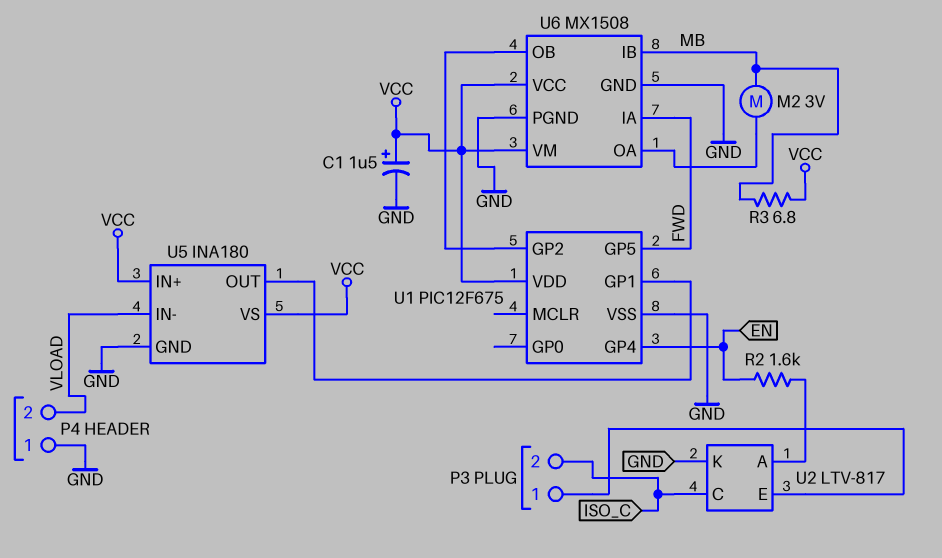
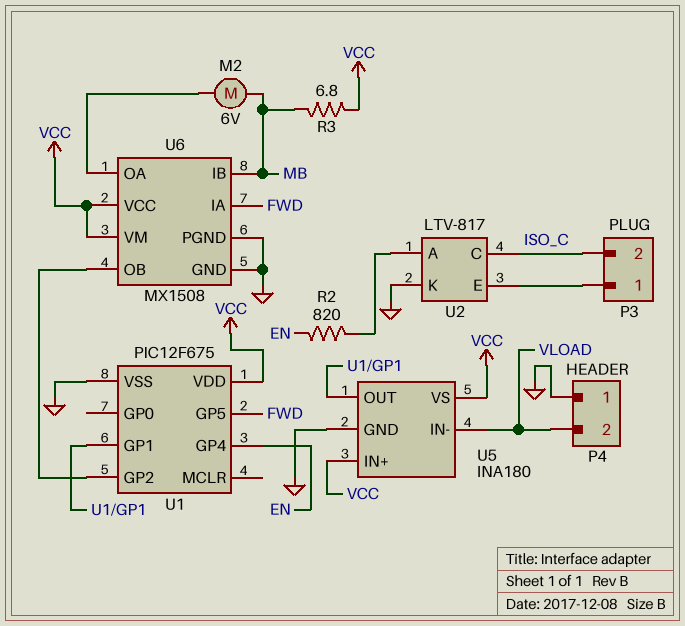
C1: 1.5uF (plus VCC, minus GND) -> none
M2: motor 3V (MB, U6/OA) -> motor 6V (MB, U6/OA)
R2: 1.6k (EN, U2/A) -> 820 (EN, U2/A)

